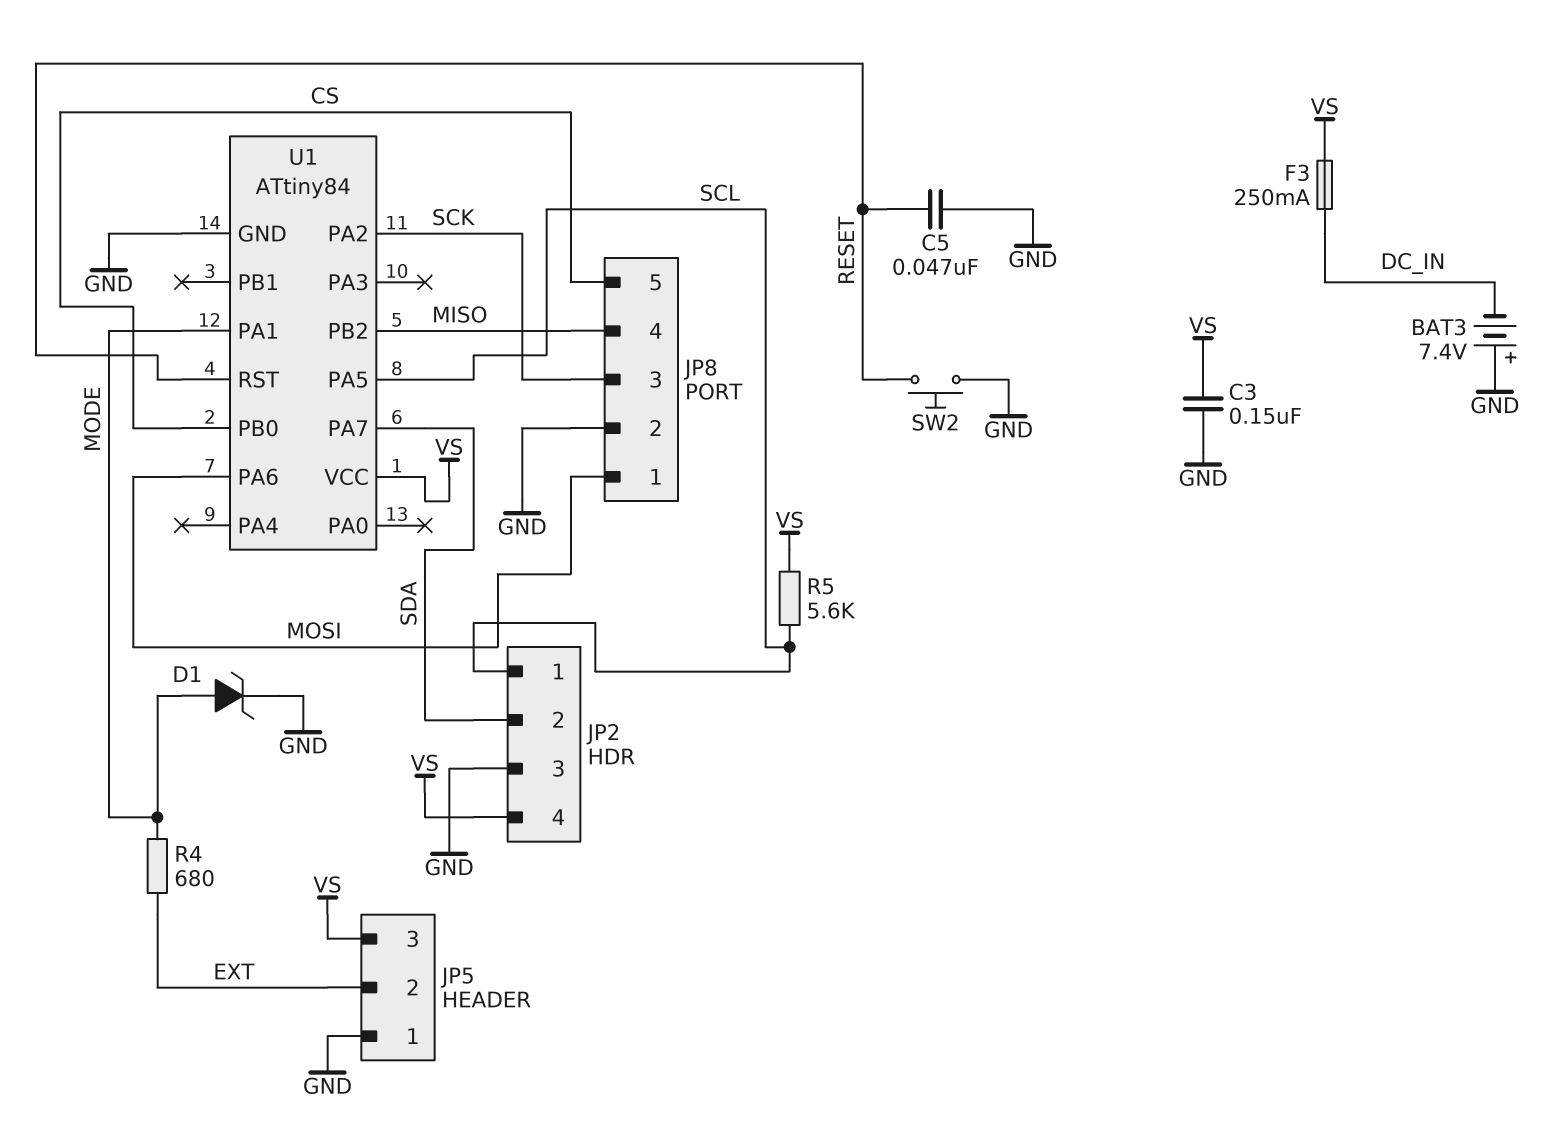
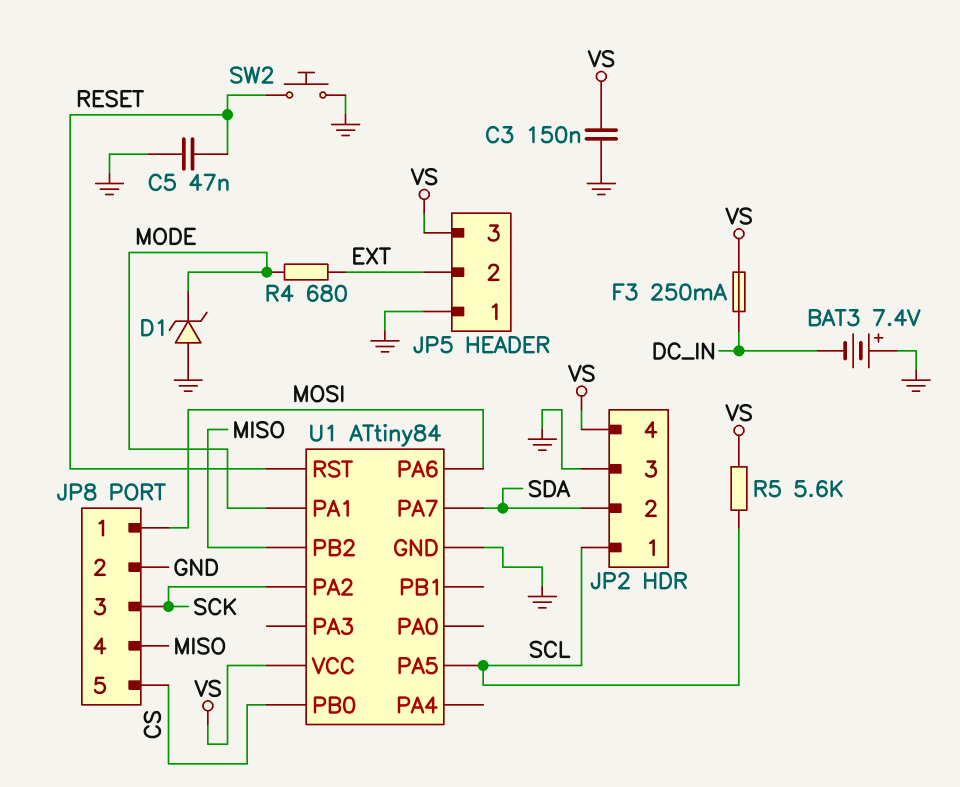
D1: zener (A MODE, K GND) -> zener (A GND, K MODE)

